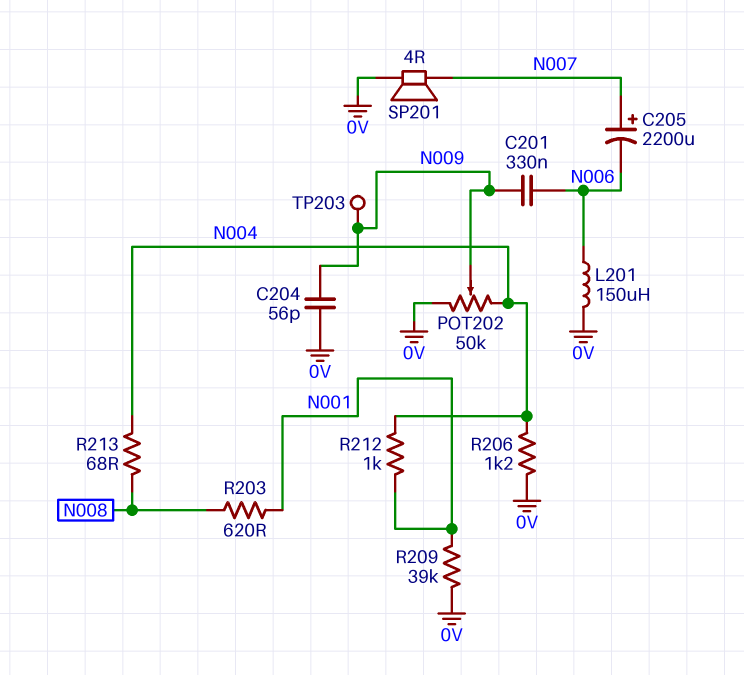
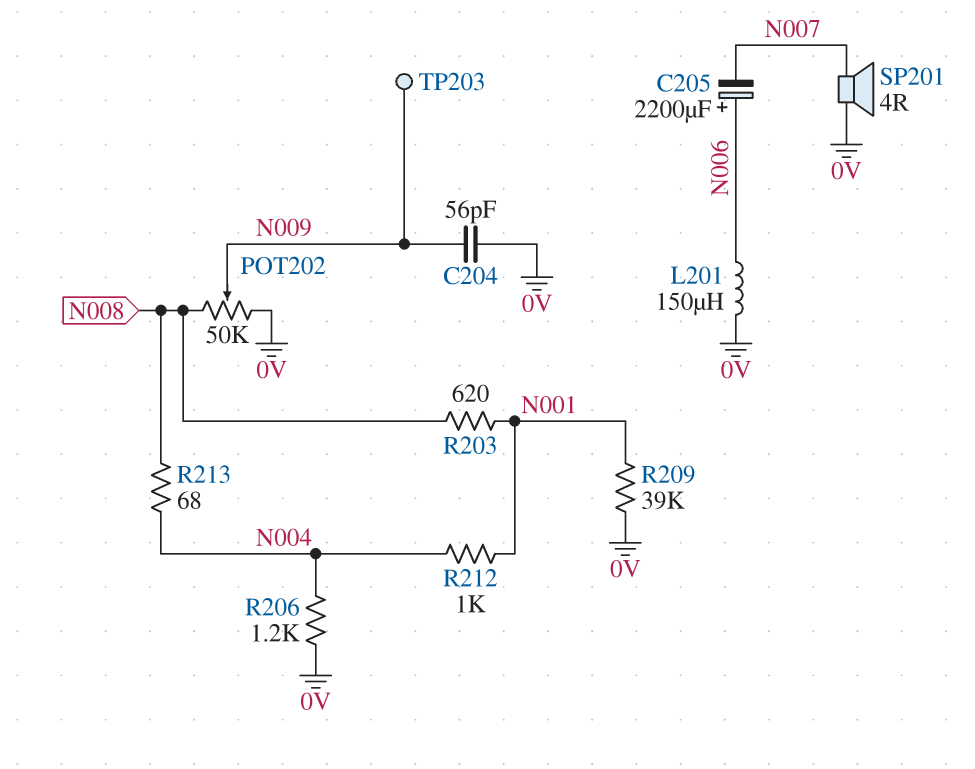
C201: 330nF (N006, N009) -> none
C205: 2200uF (plus N007, minus N006) -> 2200uF (plus N006, minus N007)
POT202: 50k (0V, N004, wiper N009) -> 50k (0V, N008, wiper N009)

